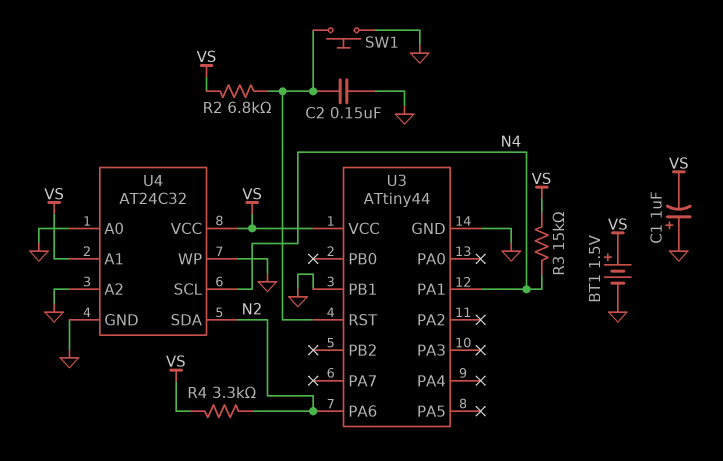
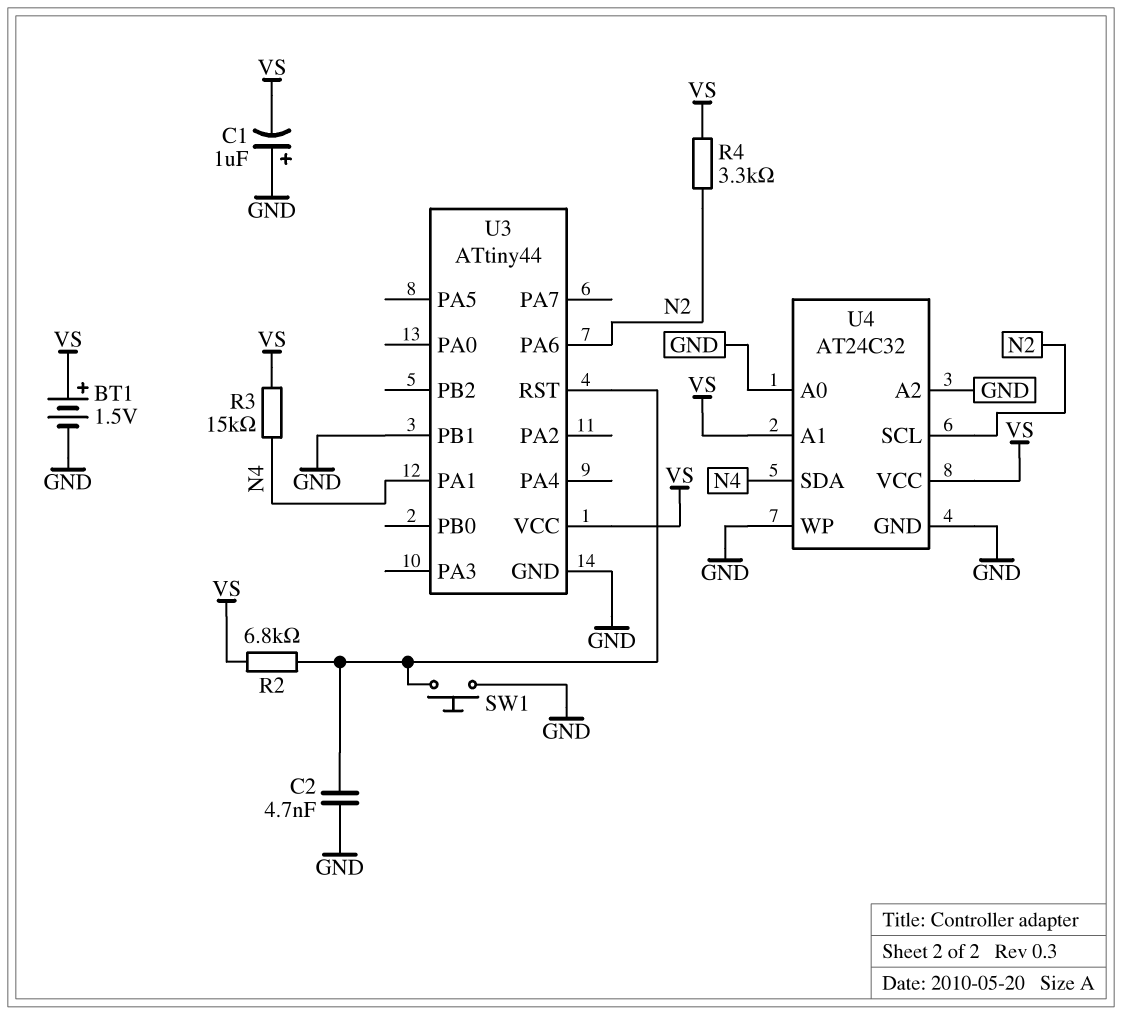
C2: 150nF (GND, U3/RST) -> 4.7nF (GND, U3/RST)
U4 pin SCL: N4 -> N2
U4 pin SDA: N2 -> N4

